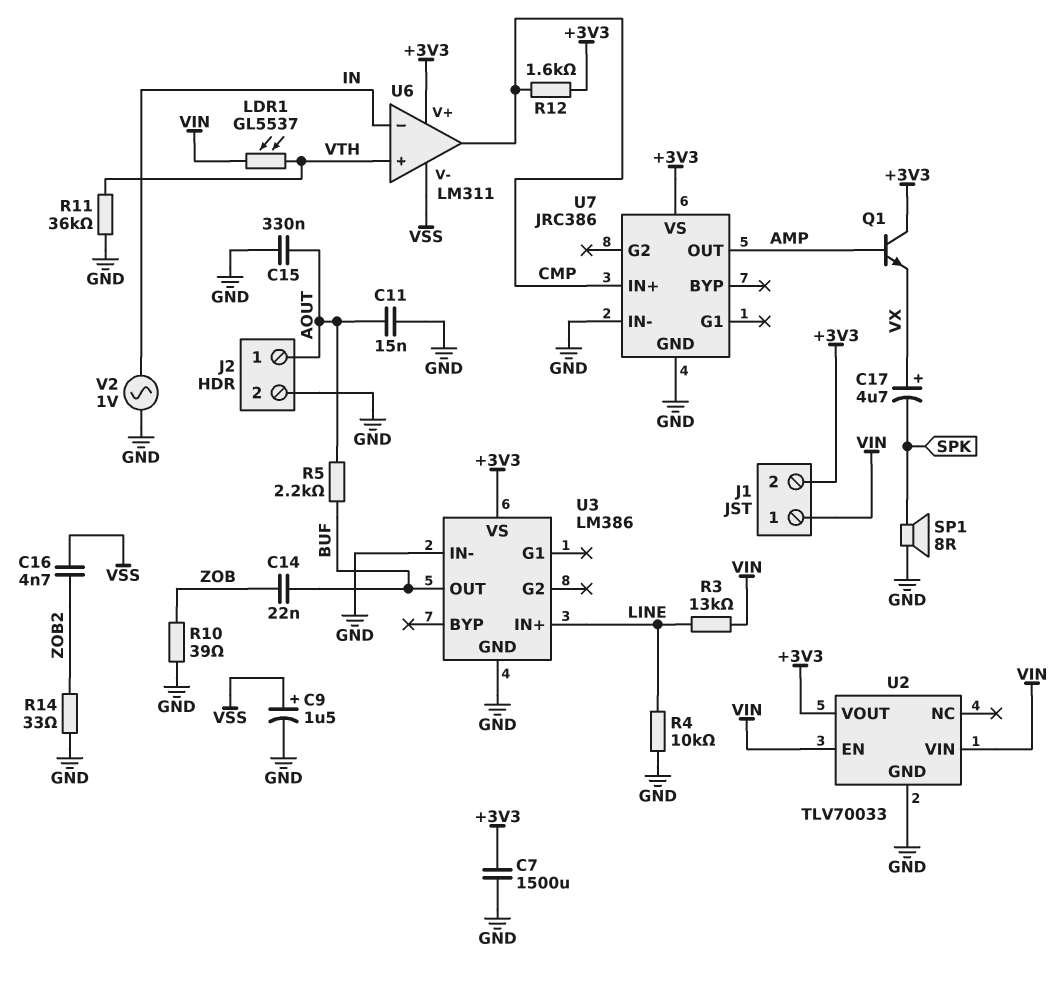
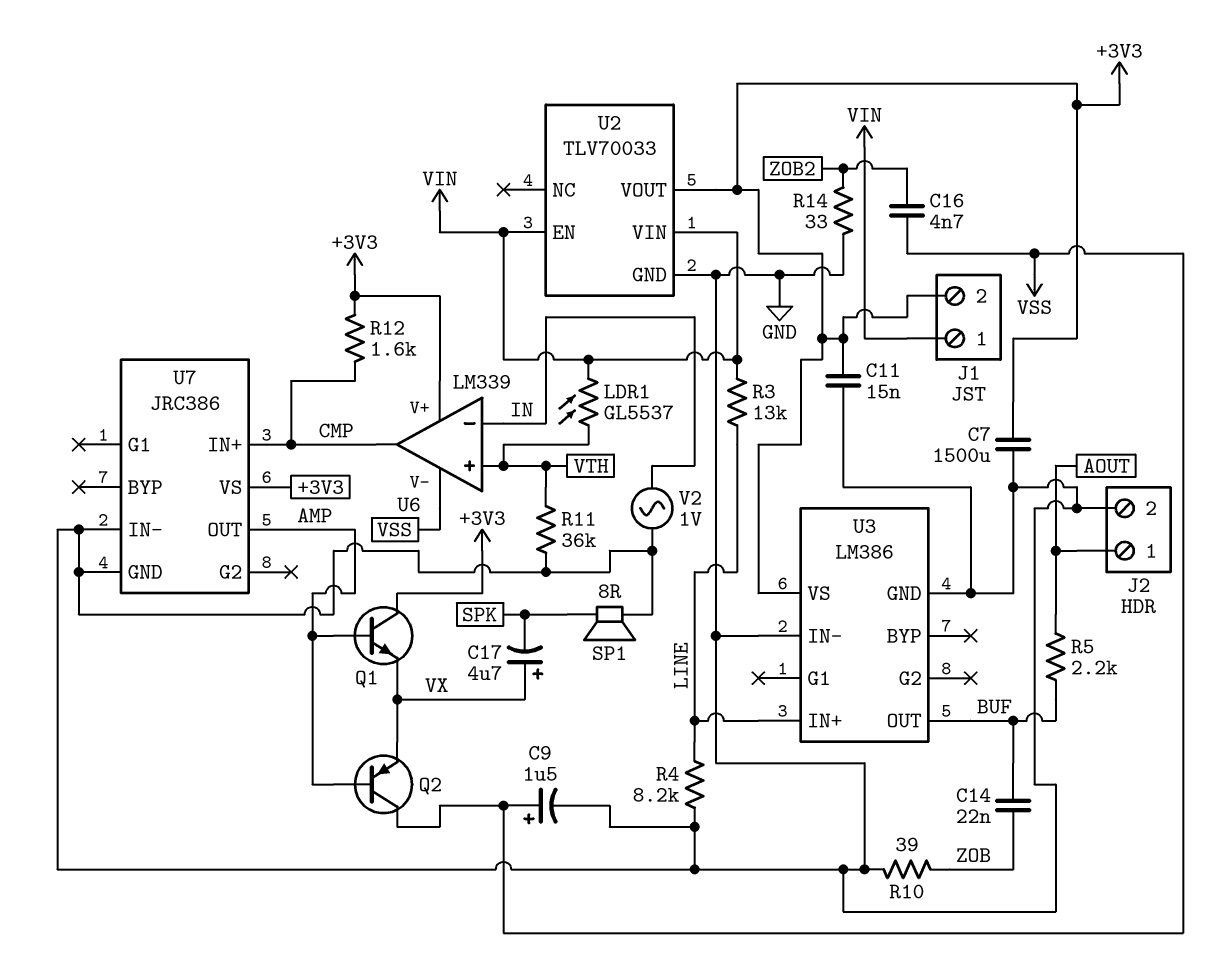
C11: 15nF (AOUT, GND) -> 15nF (+3V3, GND)
C15: 330nF (AOUT, GND) -> none
Q2: none -> PNP (B AMP, C VSS, E VX)
R4: 10k (GND, LINE) -> 8.2k (GND, LINE)
U6: LM311 -> LM339

